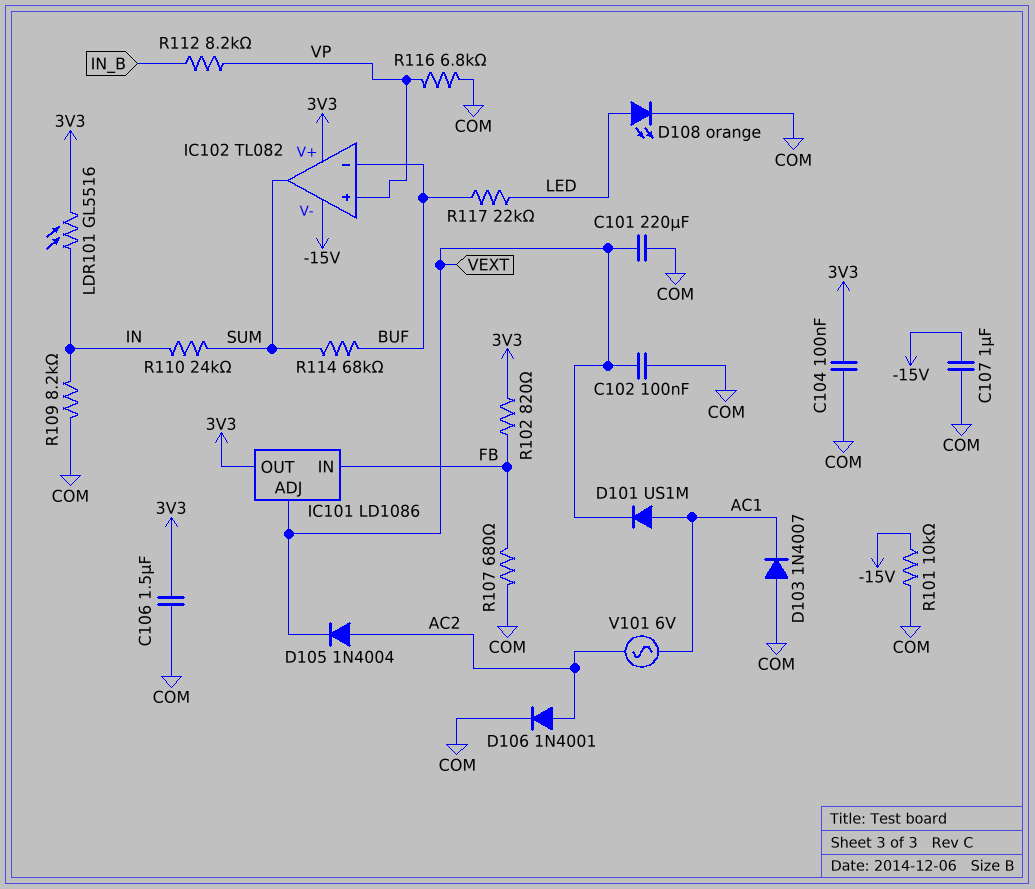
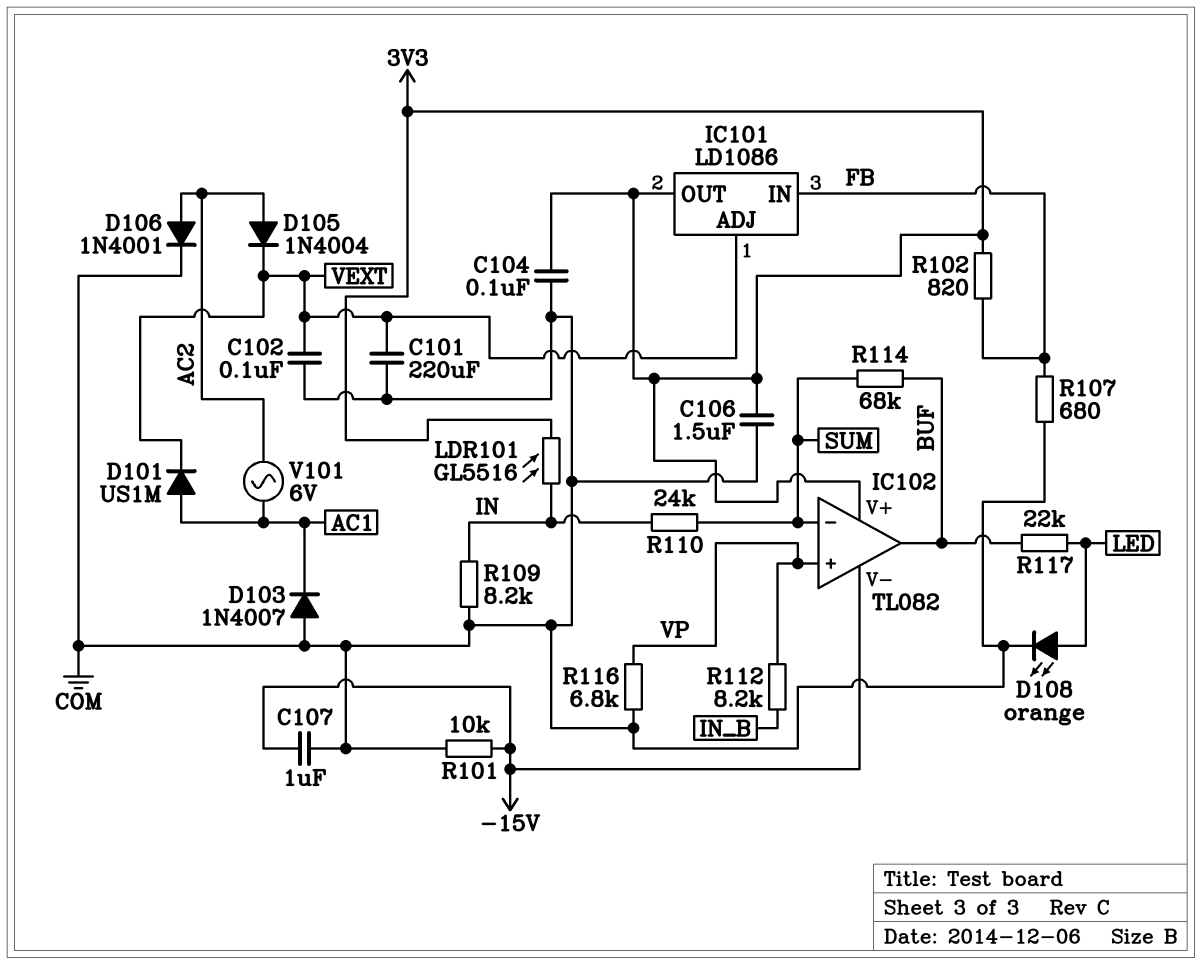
IC102 pin in-: BUF -> SUM
IC102 pin out: SUM -> BUF

